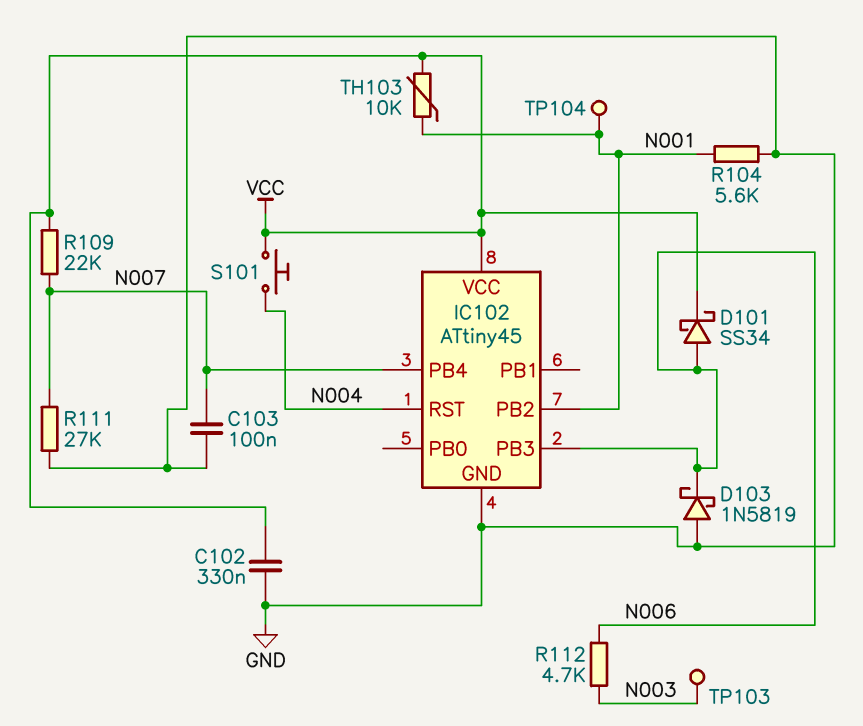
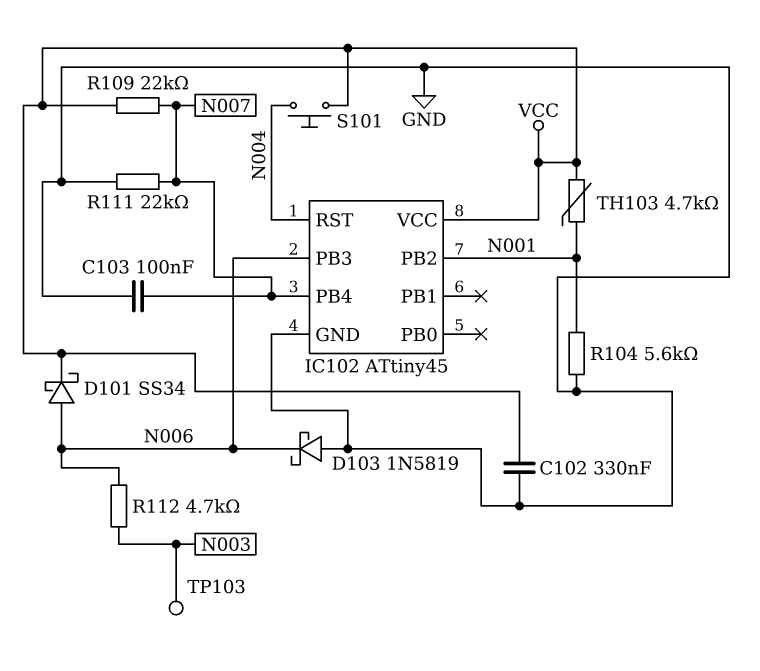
R111: 27k (GND, N007) -> 22k (GND, N007)
TH103: 10k (N001, VCC) -> 4.7k (N001, VCC)
TP104: test point (N001) -> none

